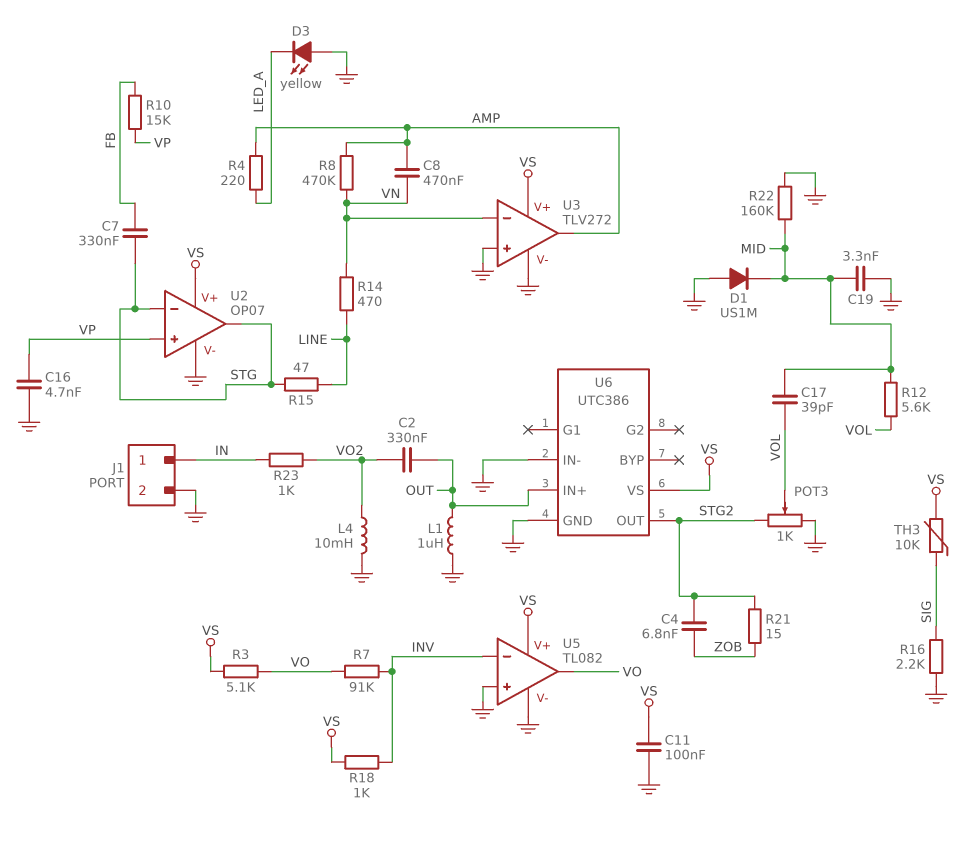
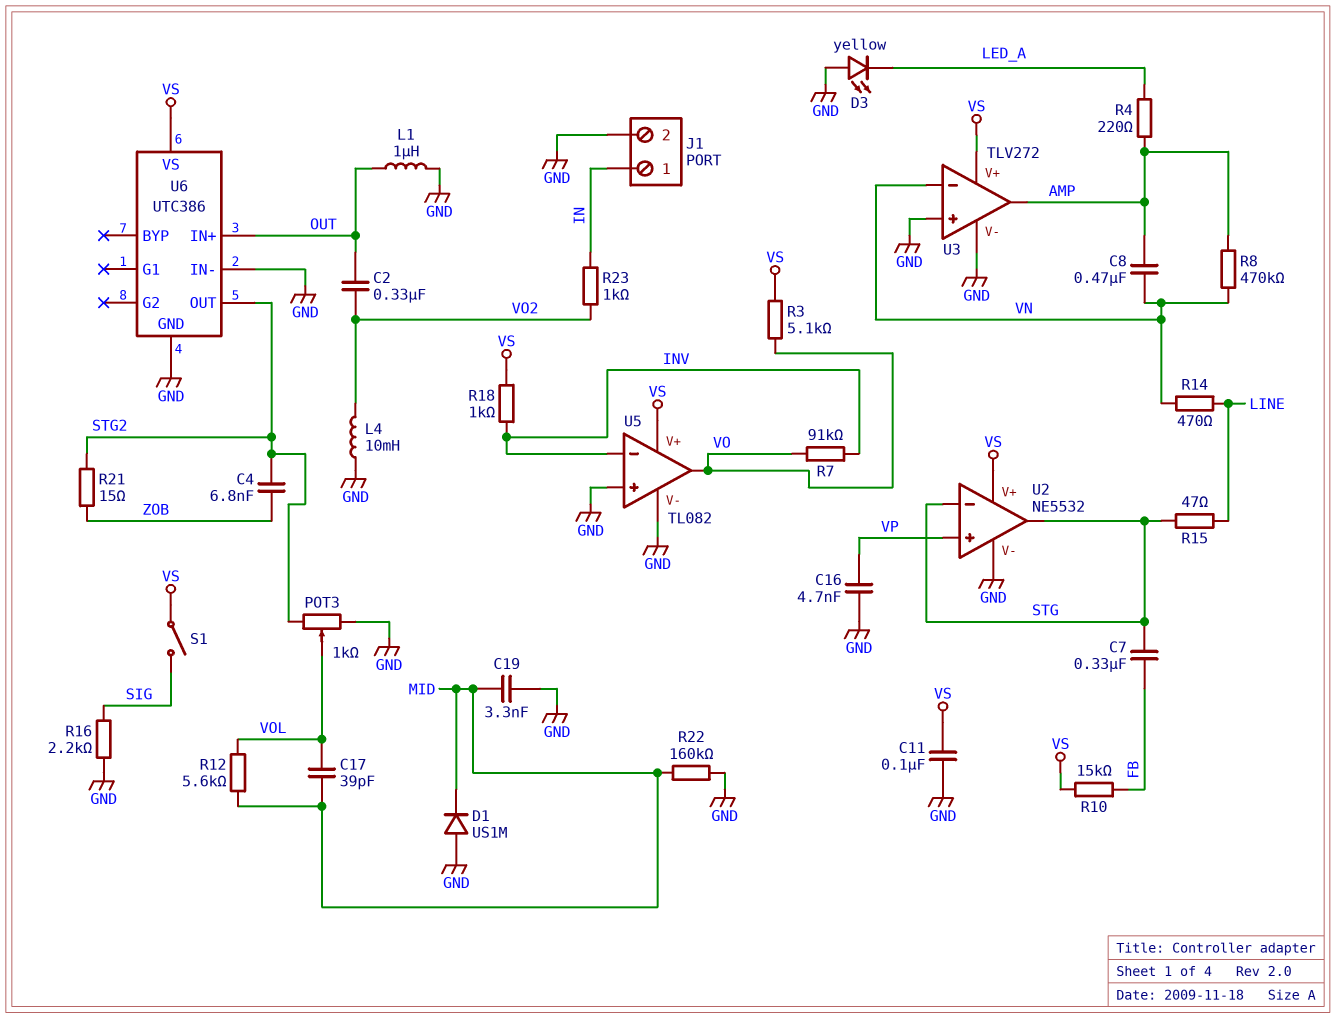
R10: 15k (FB, VP) -> 15k (FB, VS)
S1: none -> switch (SIG, VS)
TH3: 10k (SIG, VS) -> none
U2: OP07 -> NE5532

